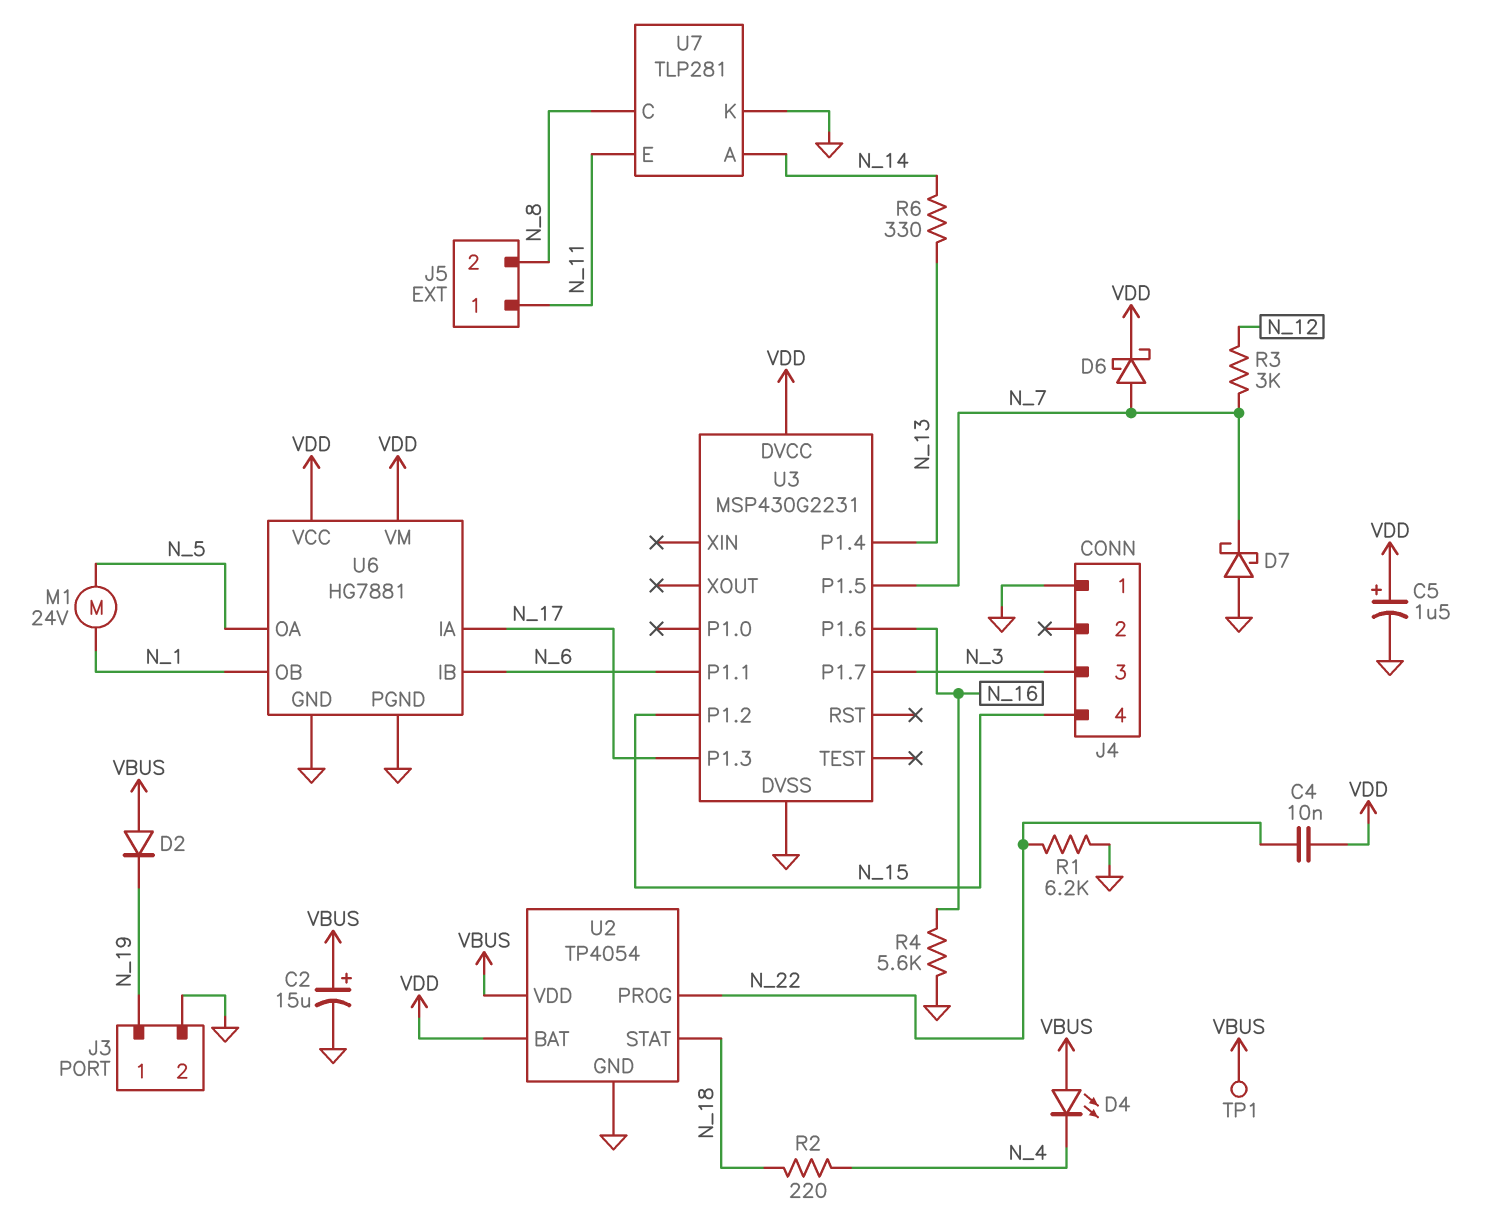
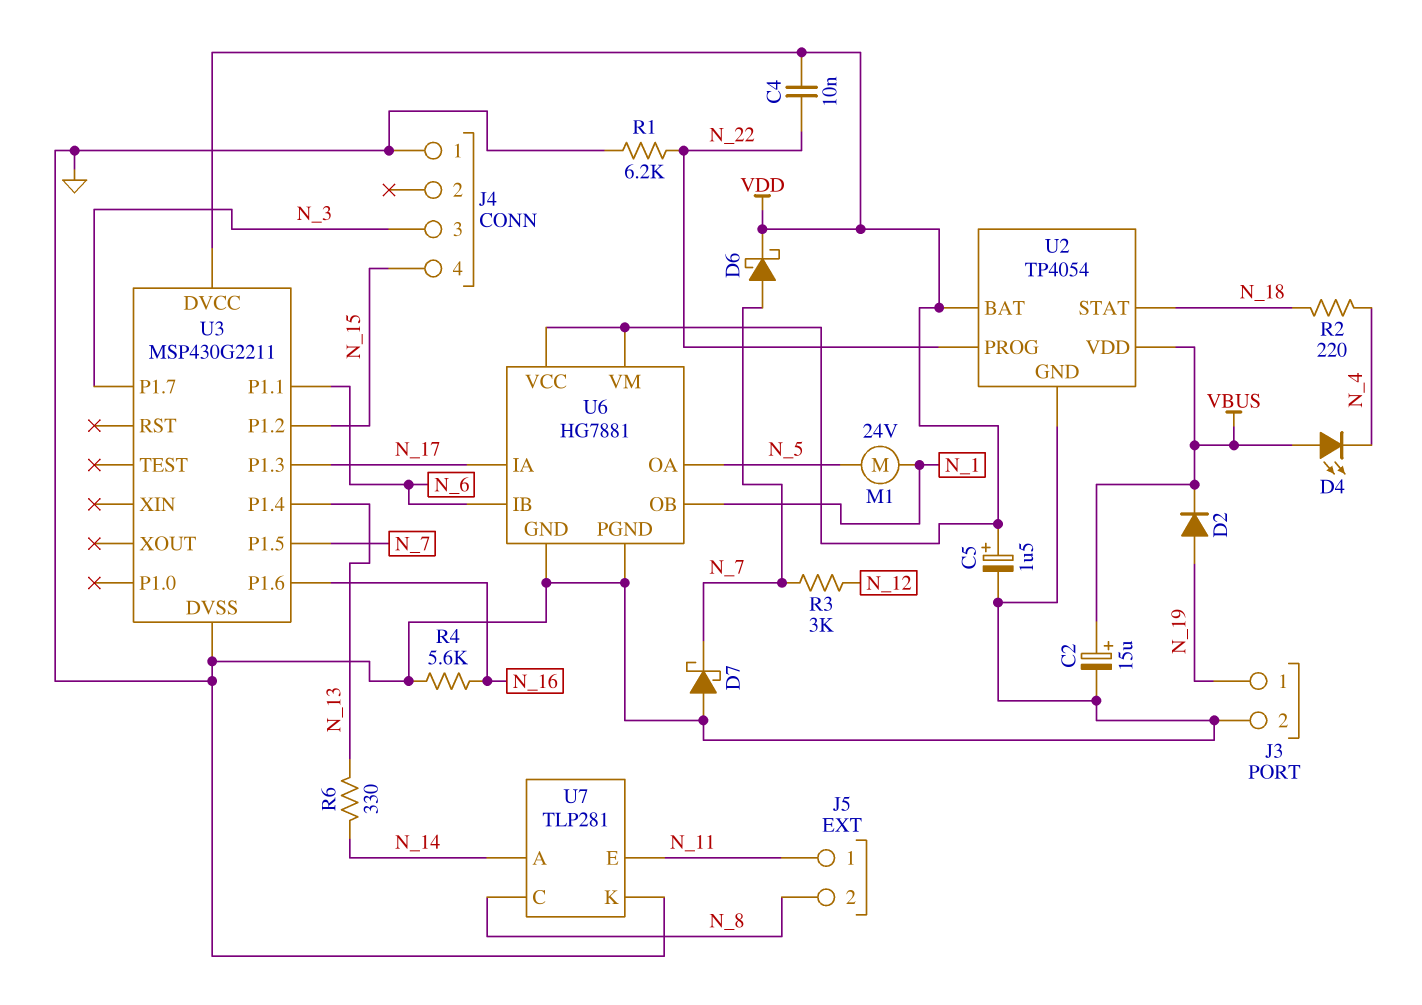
D2: diode (A VBUS, K N_19) -> diode (A N_19, K VBUS)
TP1: test point (VBUS) -> none
U3: MSP430G2231 -> MSP430G2211

